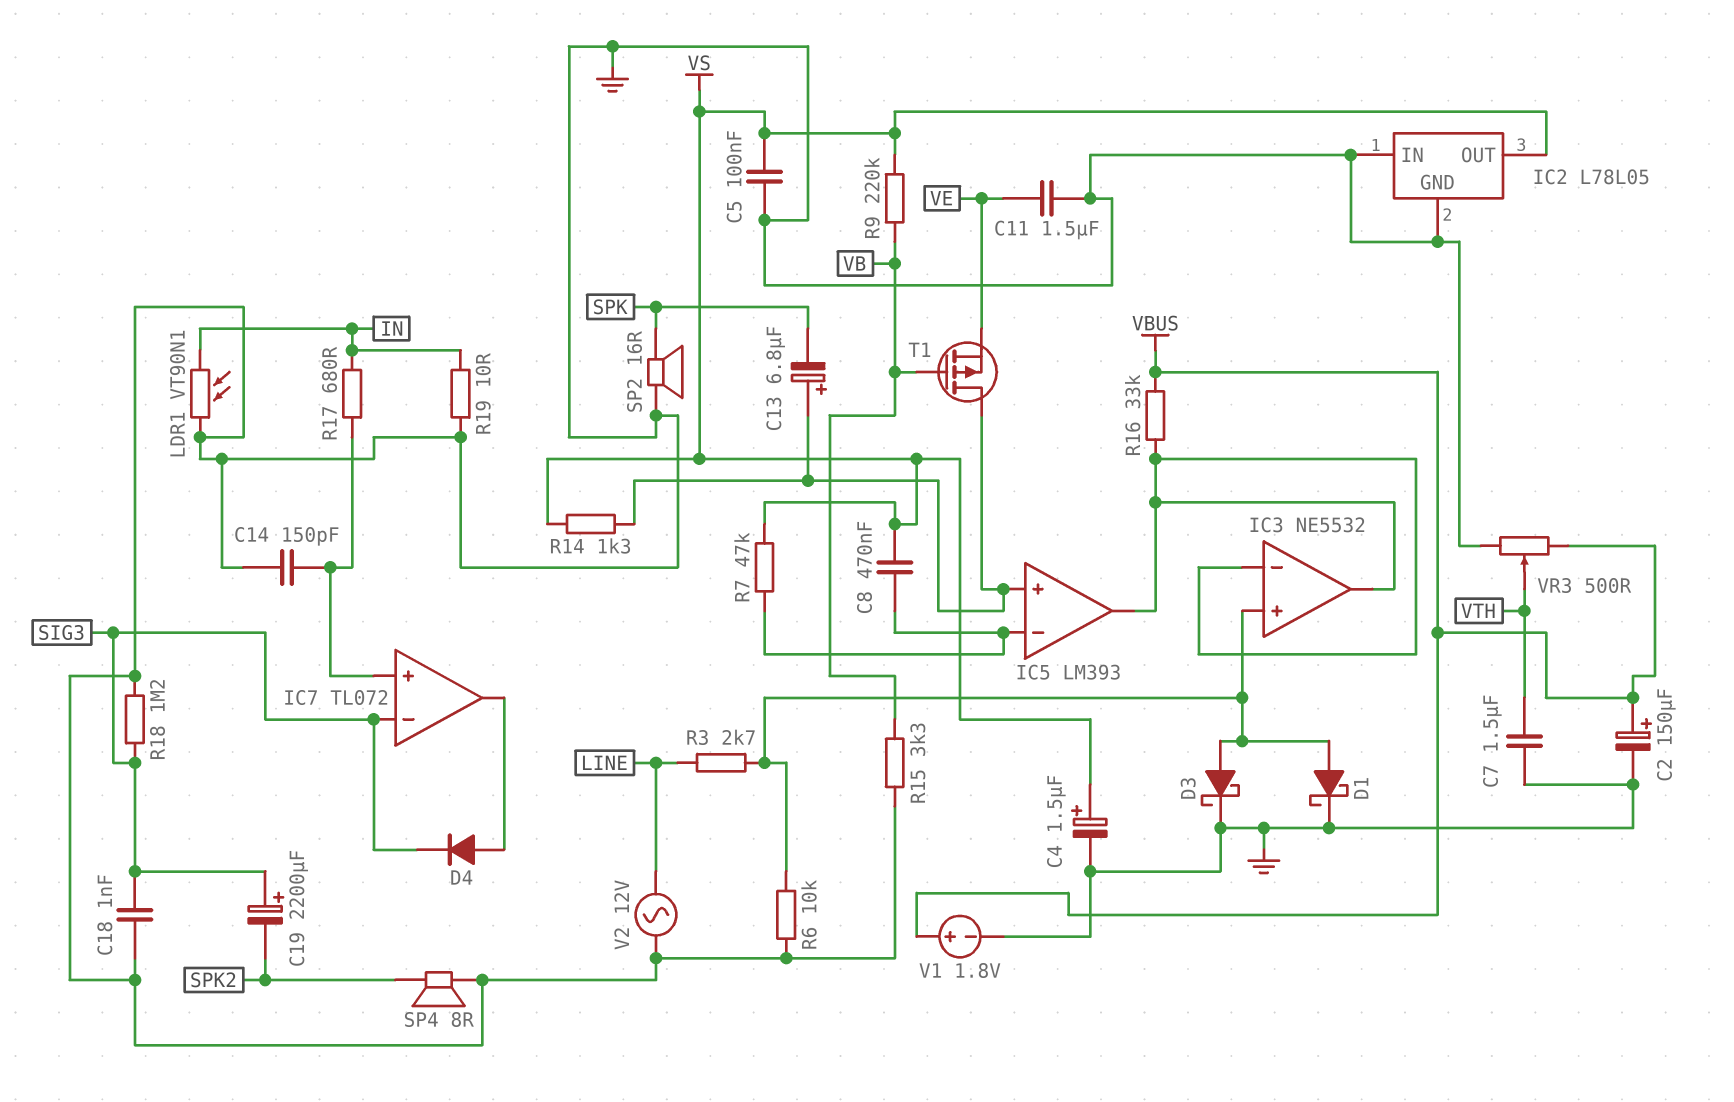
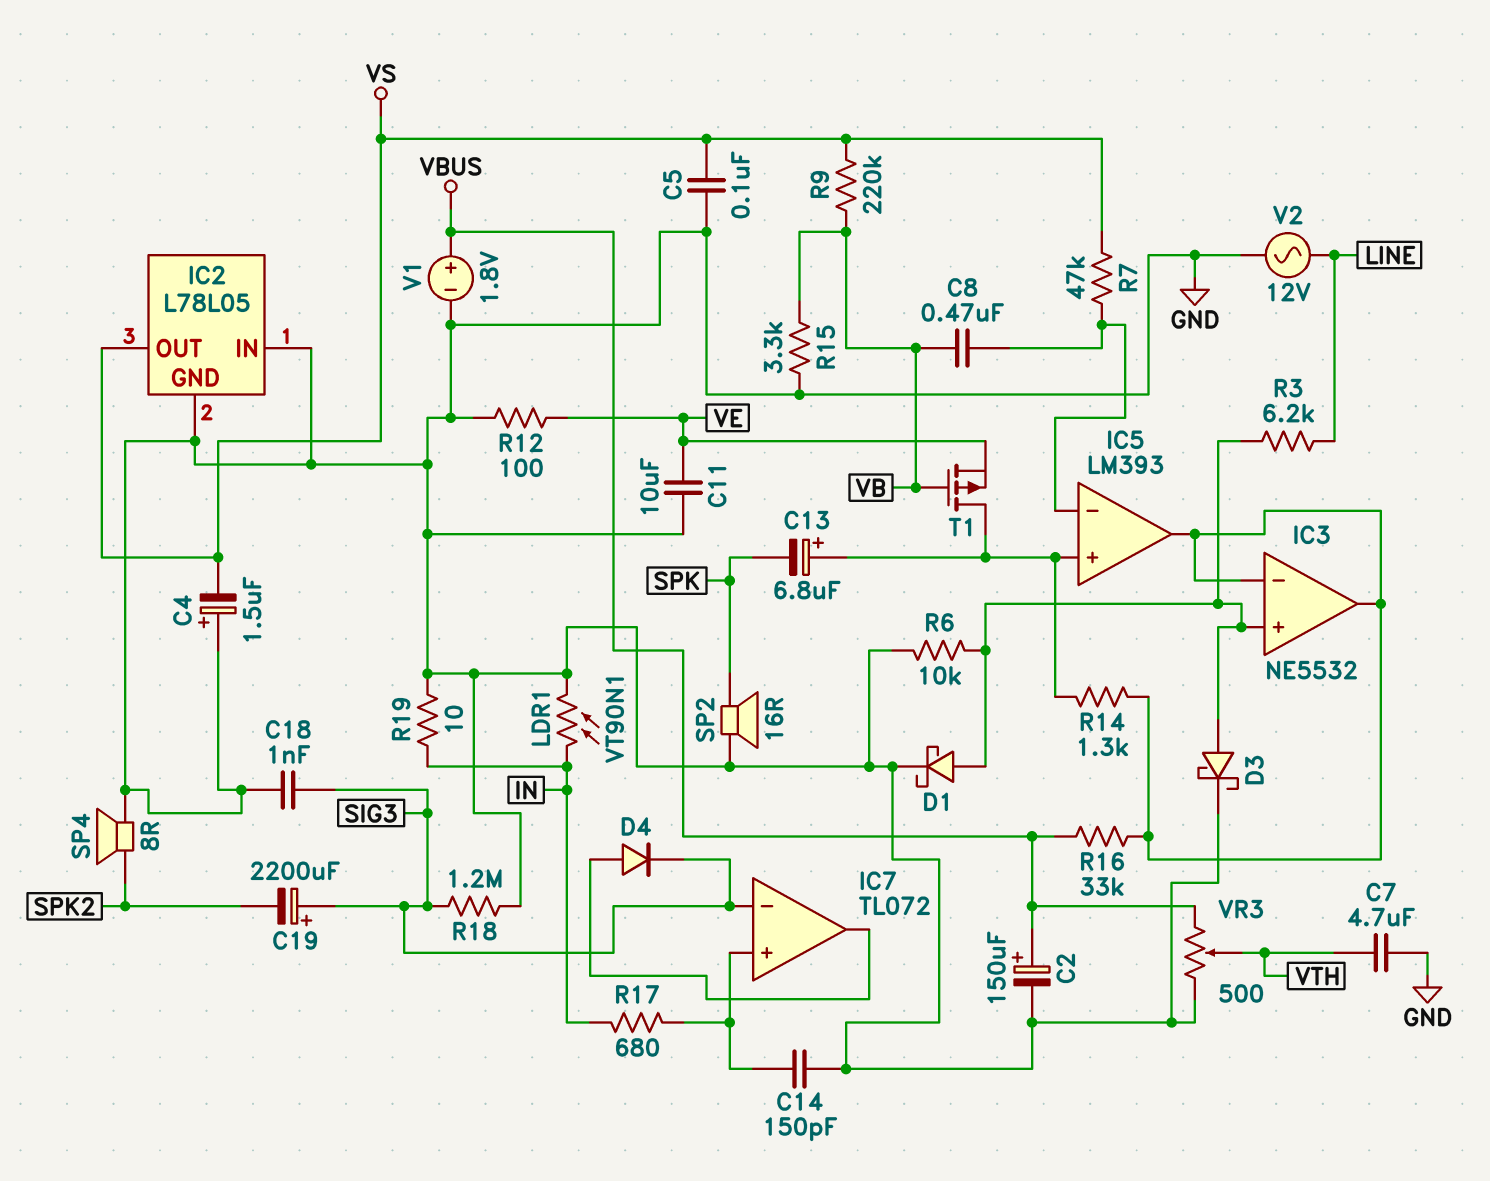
C4: 1.5uF (plus VS, minus GND) -> 1.5uF (plus GND, minus VS)
C7: 1.5uF (GND, VTH) -> 4.7uF (GND, VTH)
C8: 470nF (IC5/in-, VS) -> 470nF (IC5/in-, VB)
C11: 1.5uF (GND, VE) -> 10uF (GND, VE)
R3: 2.7k (IC3/in+, LINE) -> 6.2k (IC3/in+, LINE)
R12: none -> 100 (GND, VE)
R14: 1.3k (IC5/in+, VS) -> 1.3k (IC3/in-, IC5/in+)

